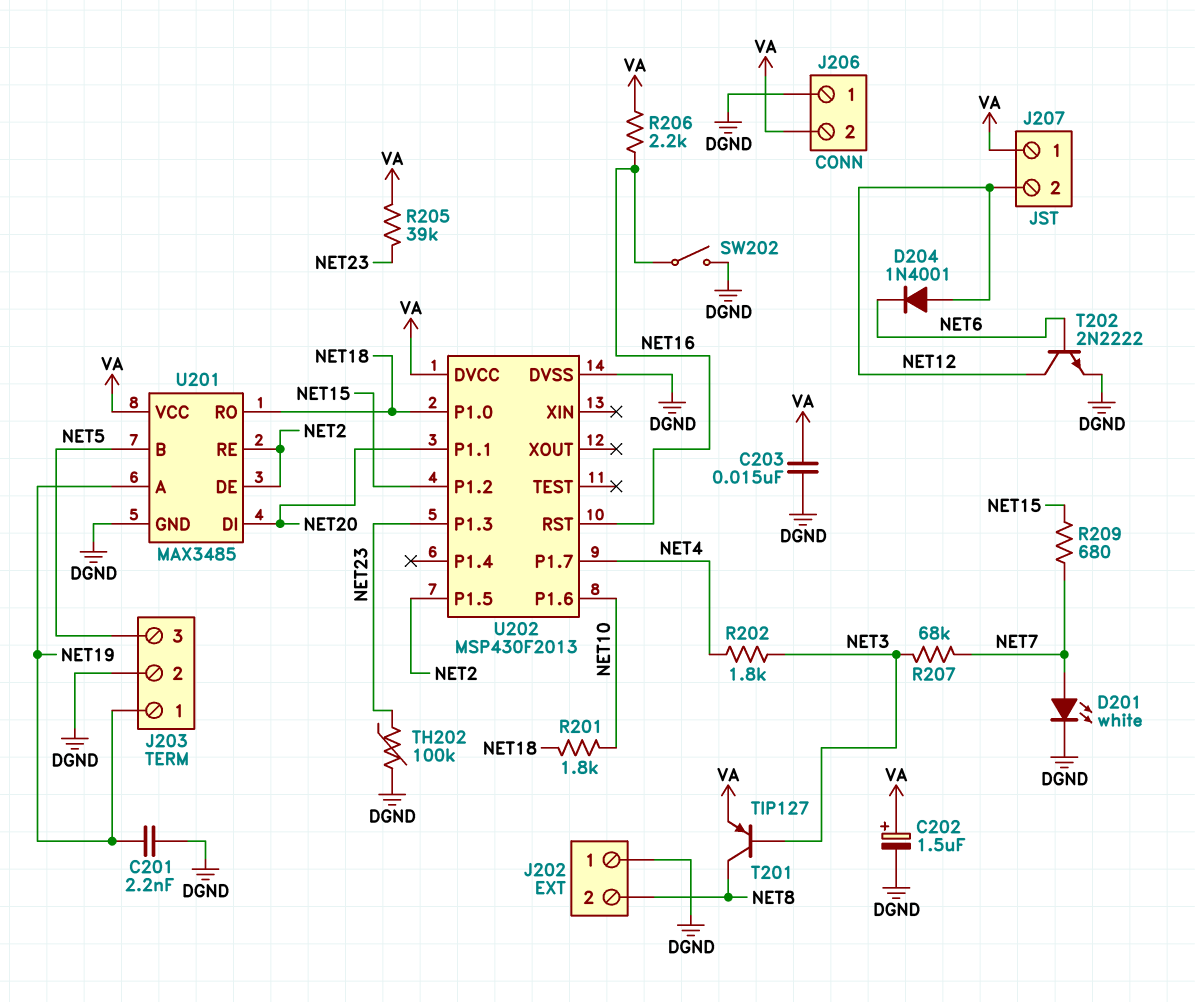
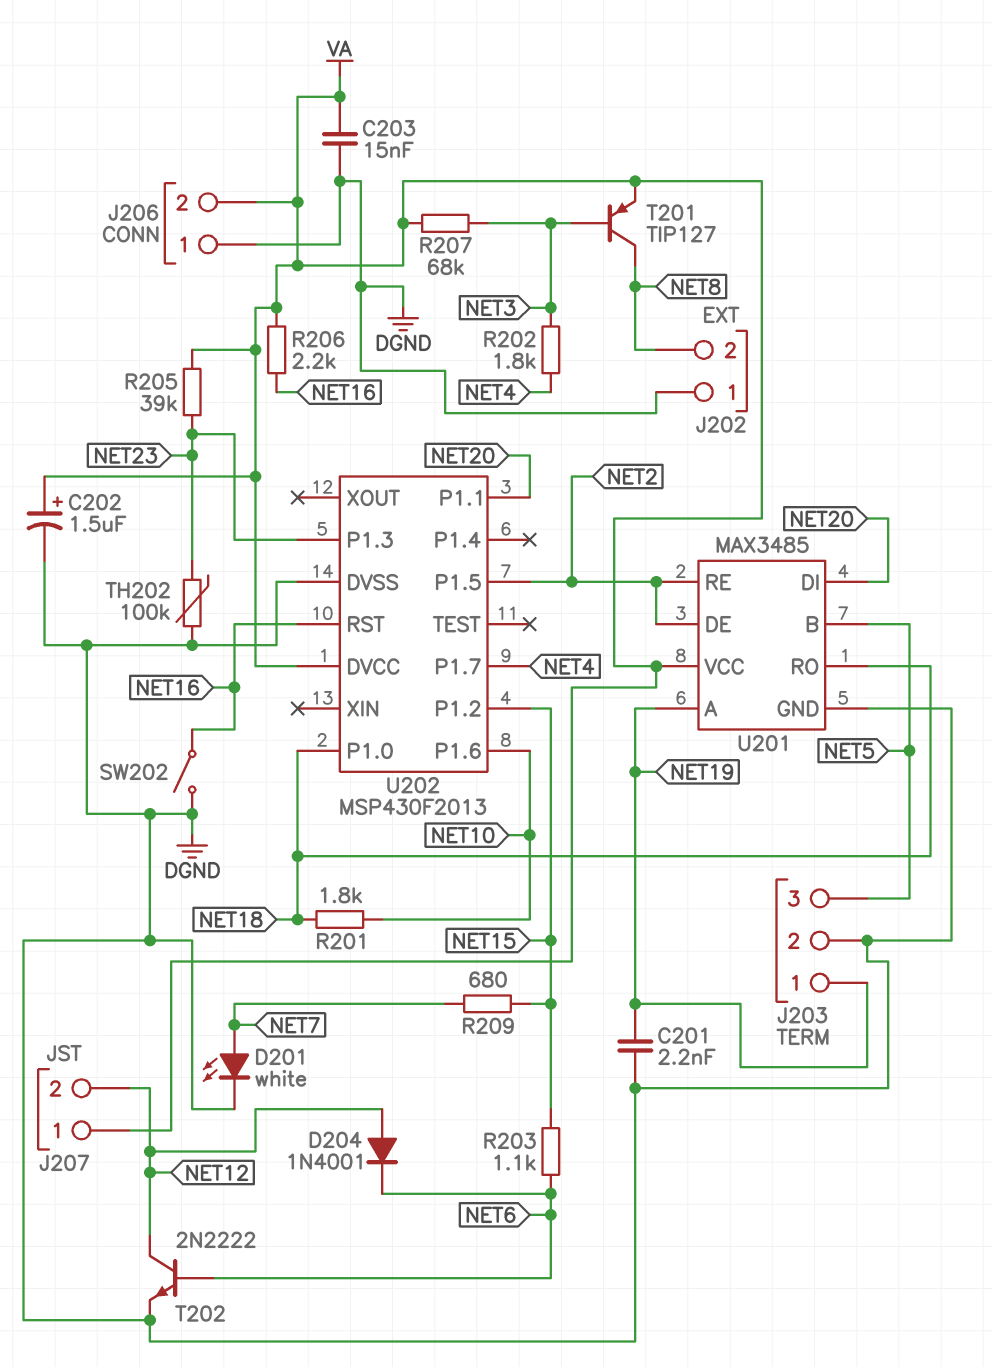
R203: none -> 1.1k (NET6, NET15)
R207: 68k (NET3, NET7) -> 68k (NET3, VA)

